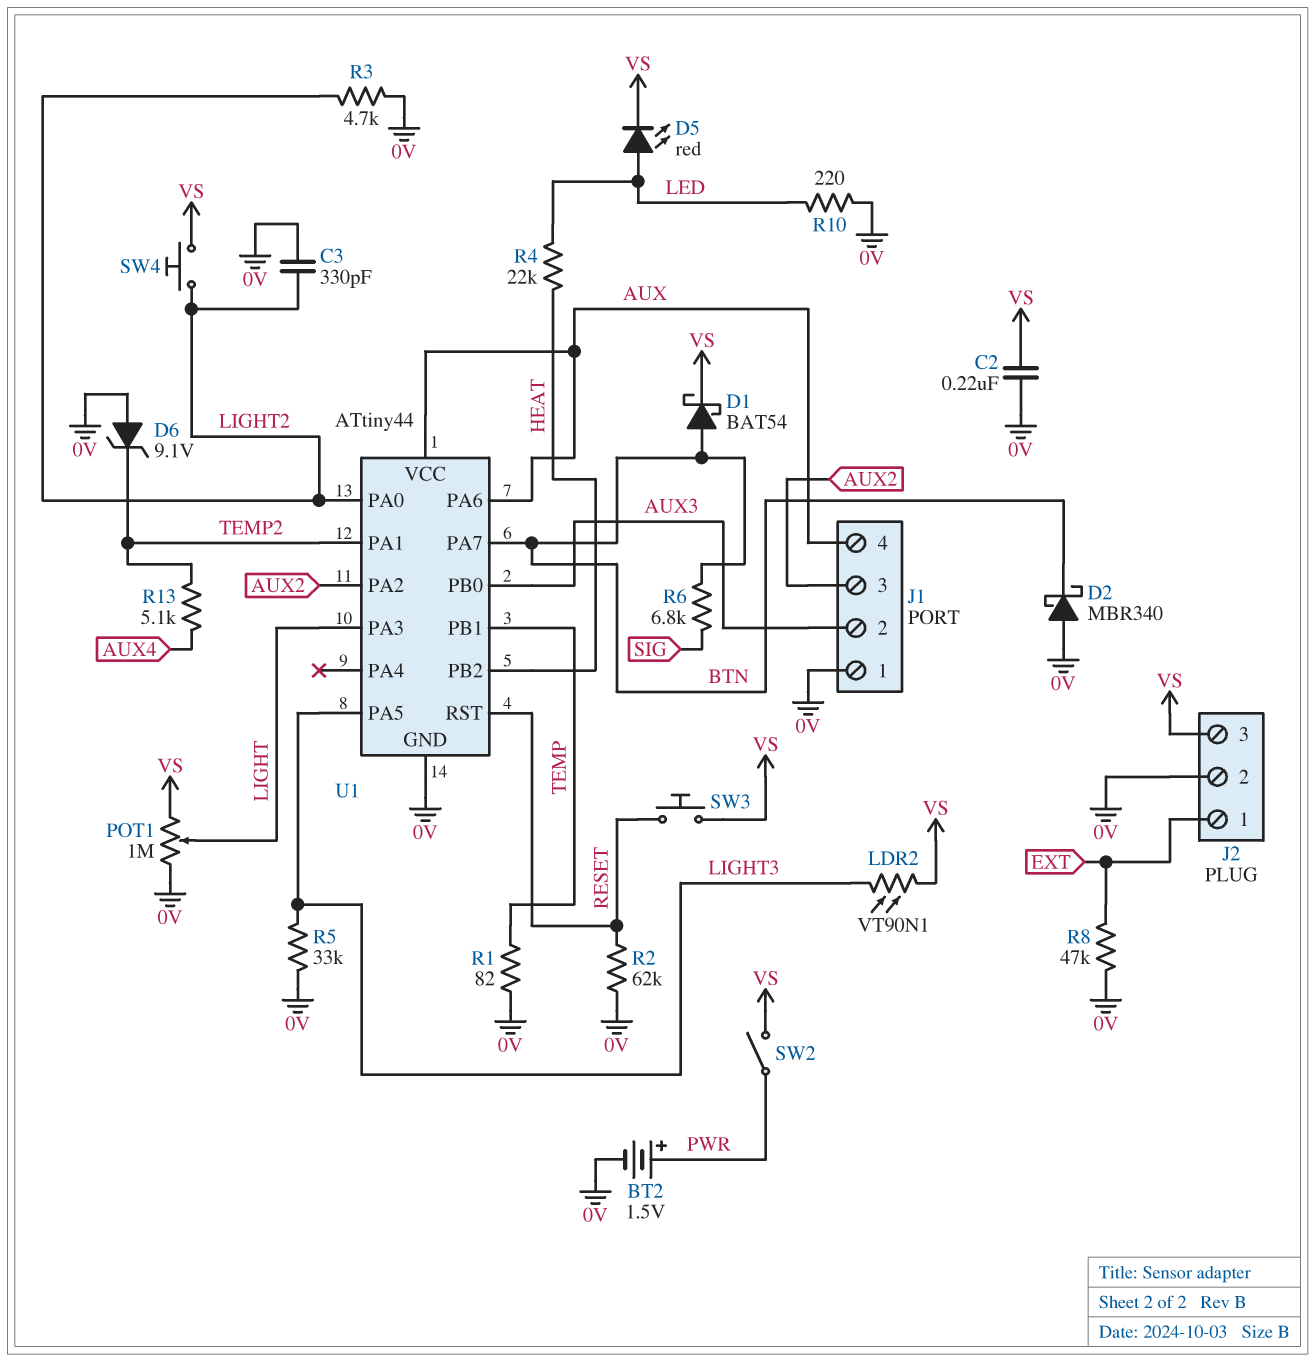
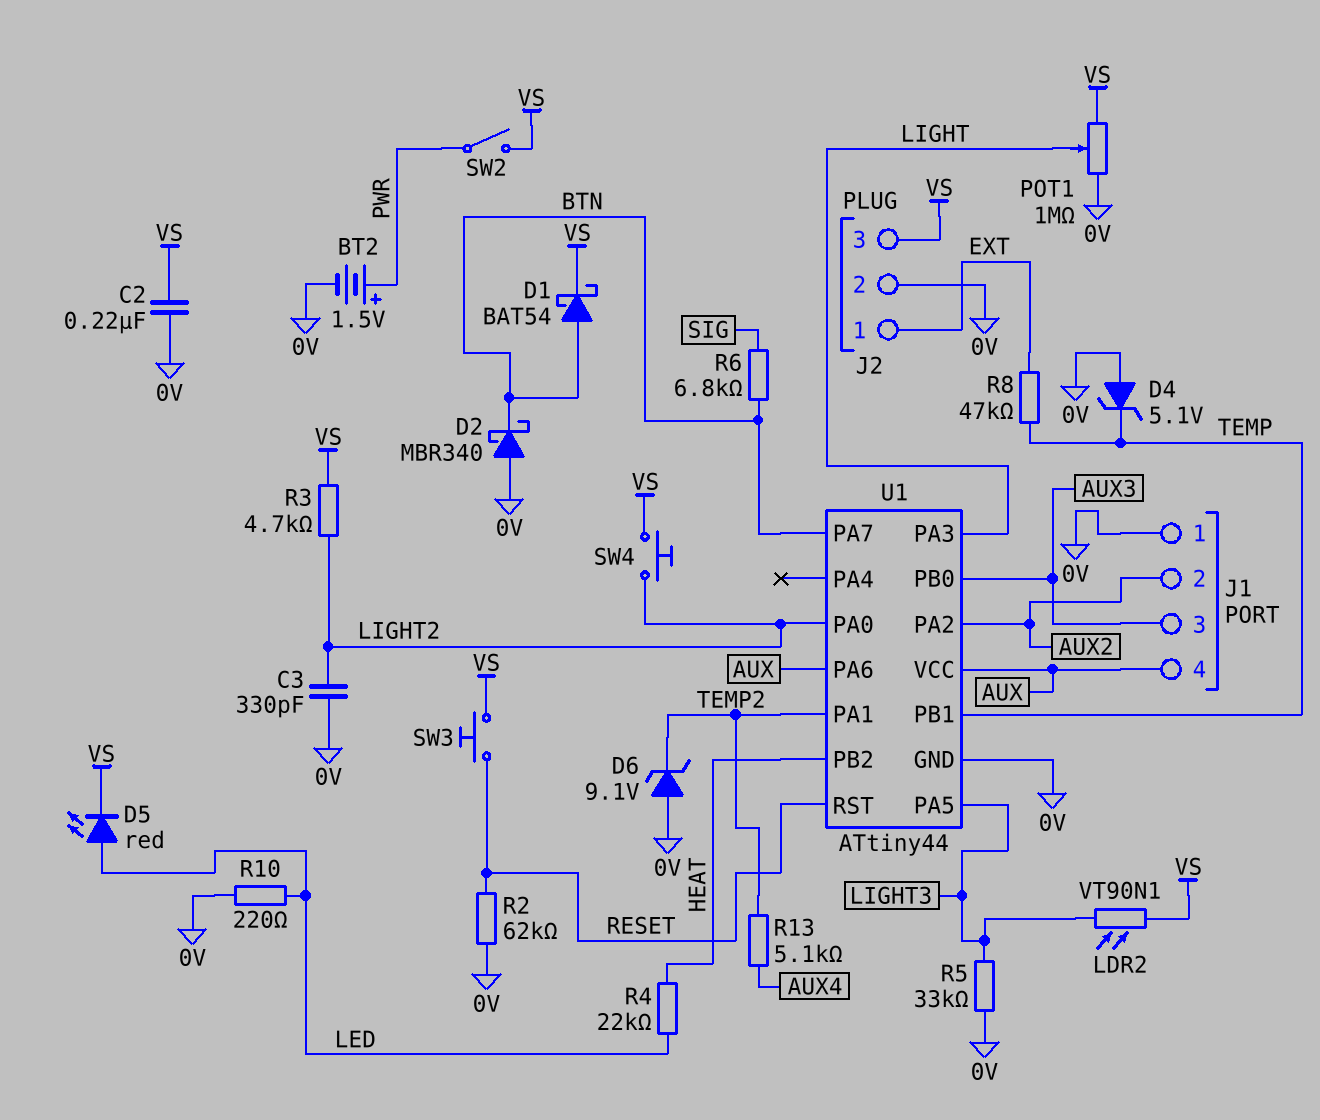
D4: none -> zener 5.1V (A 0V, K TEMP)
J1 pin 2: AUX3 -> AUX2
J1 pin 3: AUX2 -> AUX3
R1: 82 (0V, TEMP) -> none
R3: 4.7k (0V, LIGHT2) -> 4.7k (LIGHT2, VS)
R8: 47k (0V, EXT) -> 47k (EXT, TEMP)

